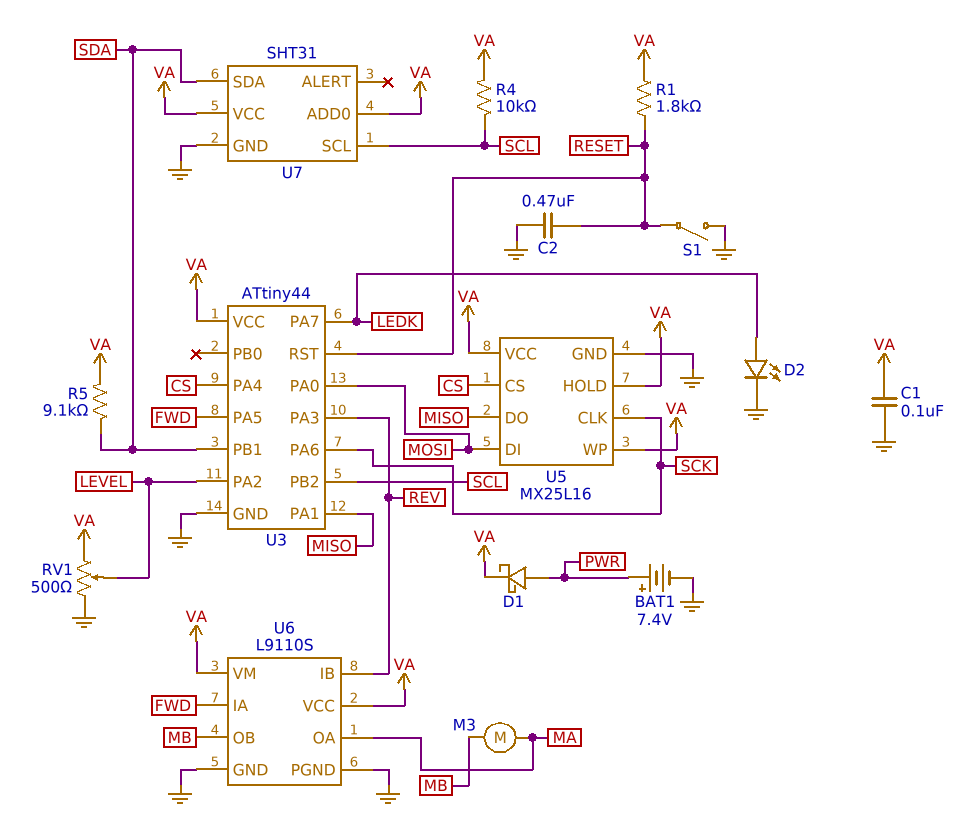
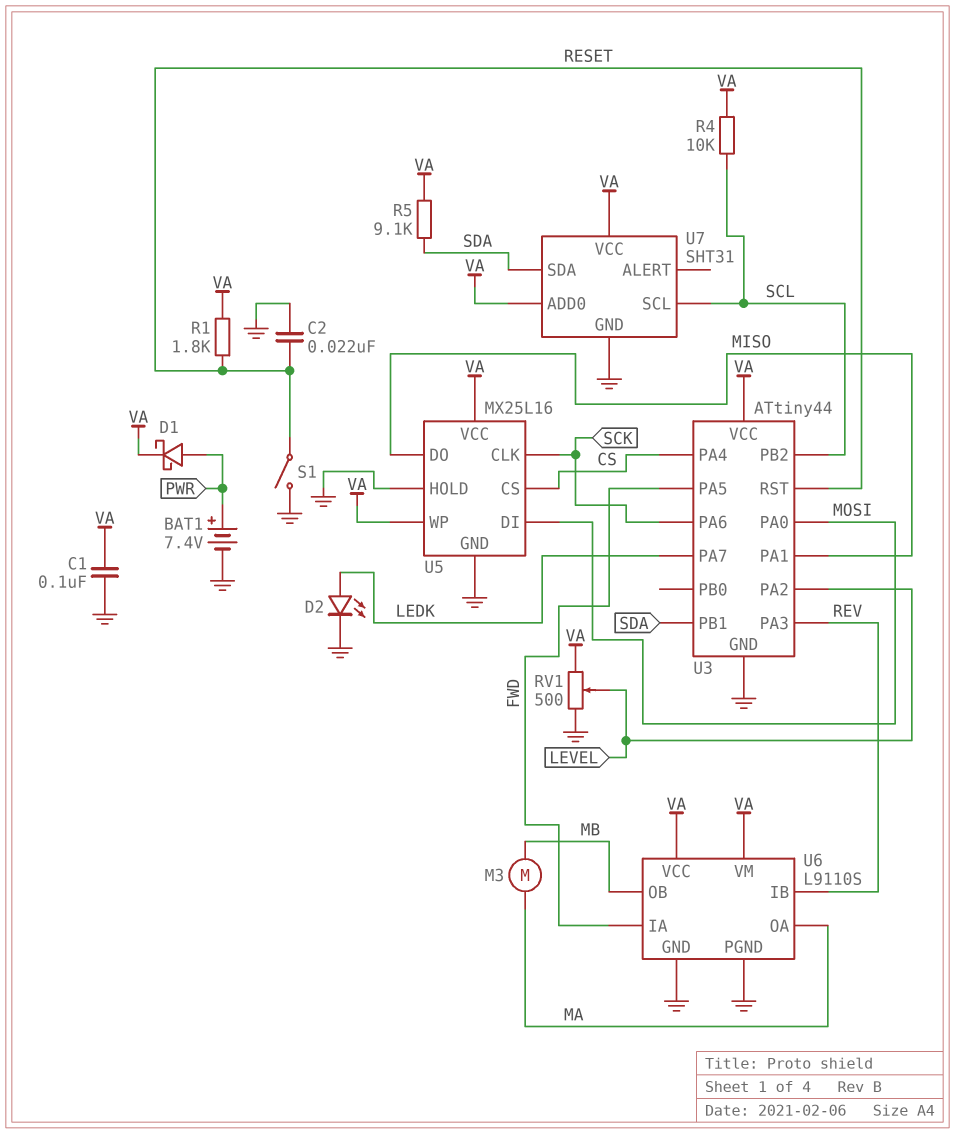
C2: 470nF (GND, RESET) -> 22nF (GND, RESET)
U5 pin HOLD: VA -> GND

